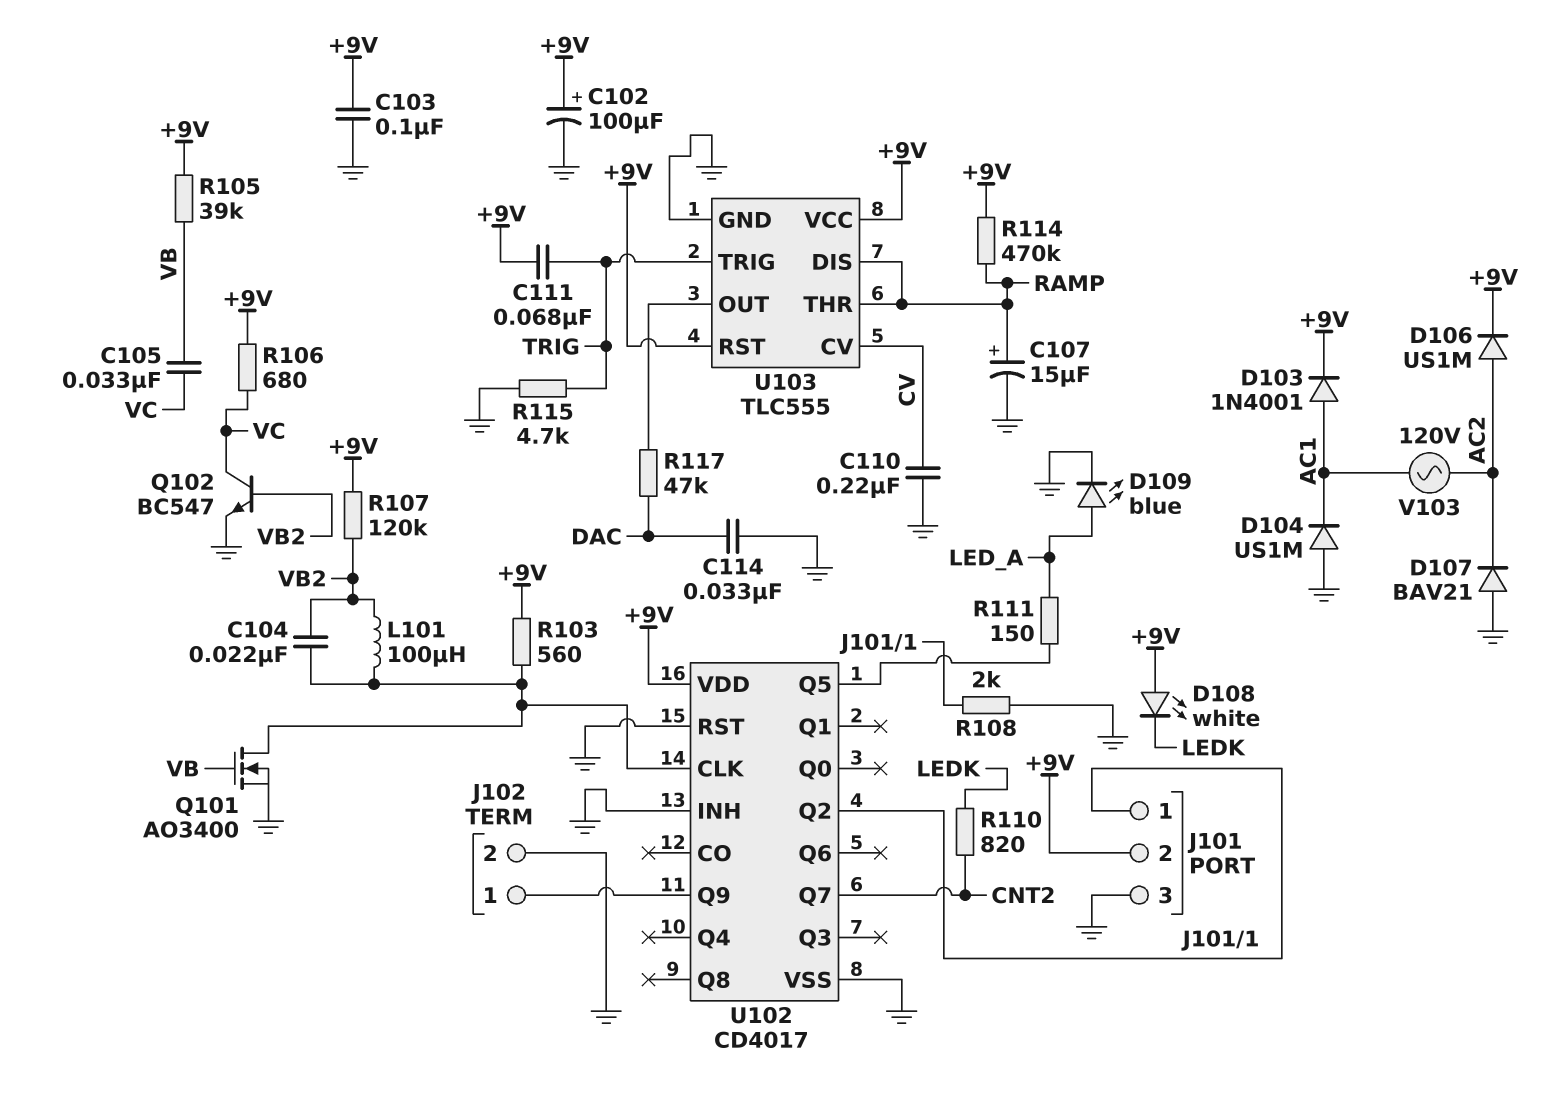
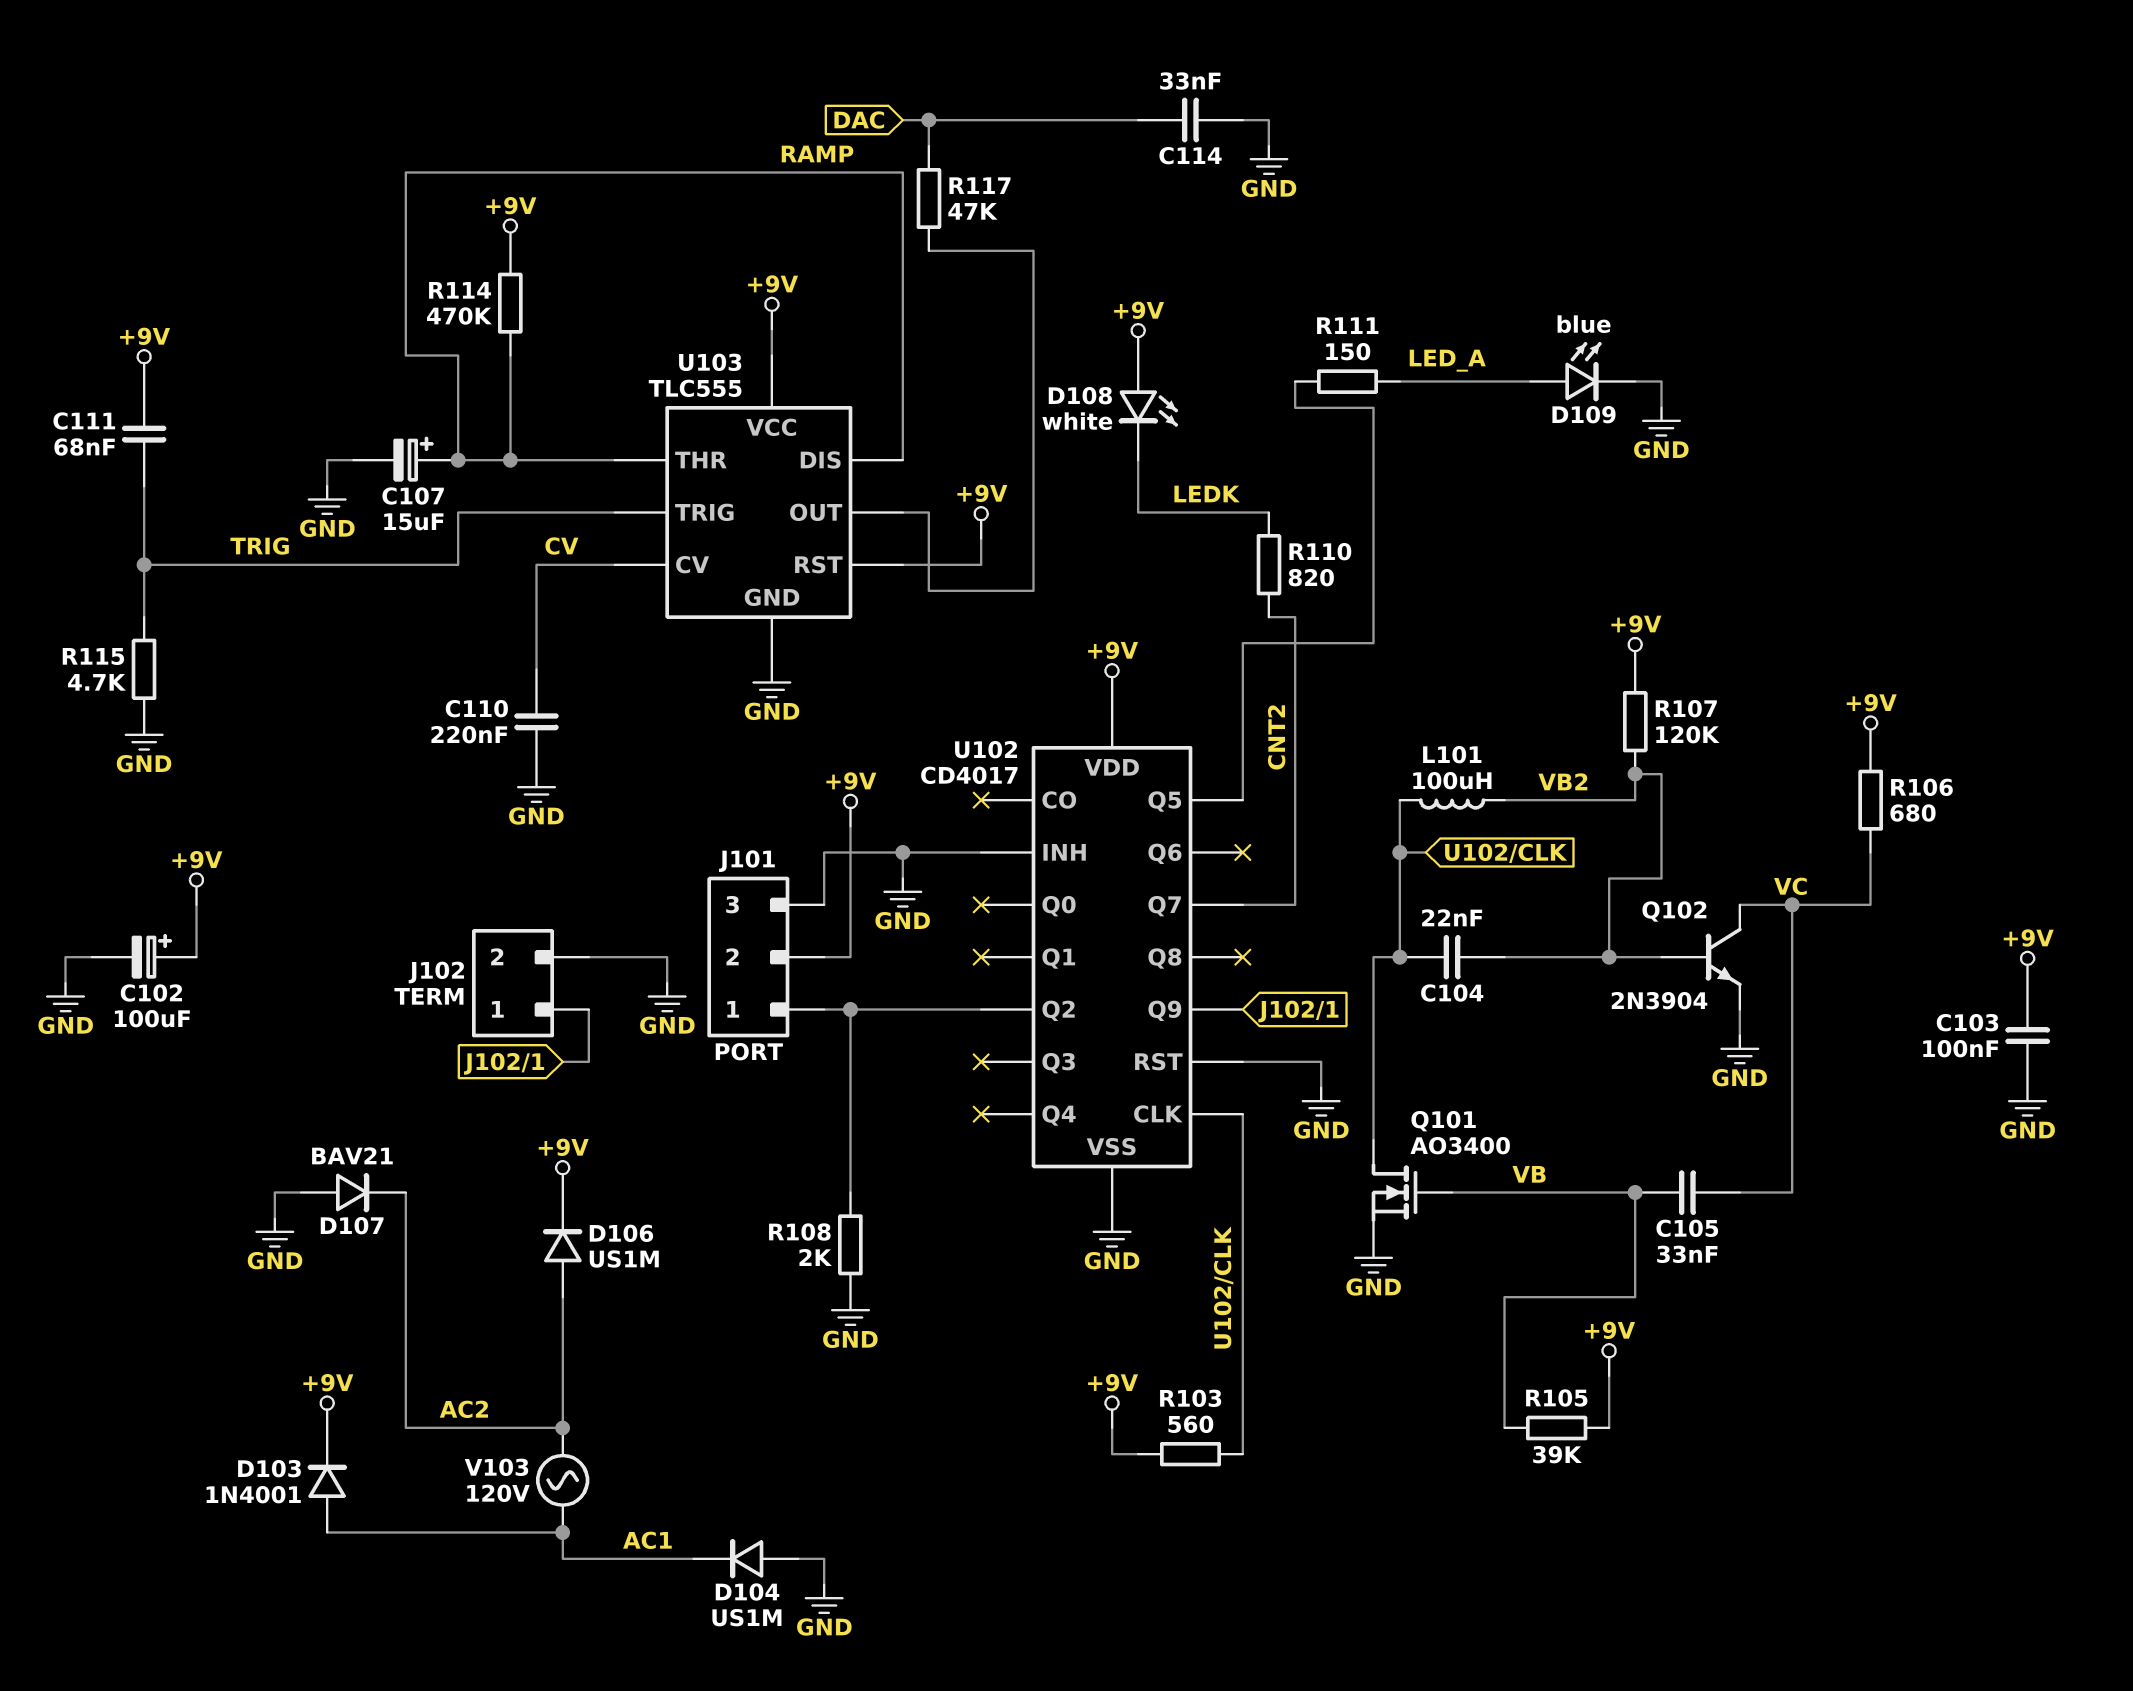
Q102: NPN BC547 (B VB2, C VC, E GND) -> NPN 2N3904 (B VB2, C VC, E GND)

